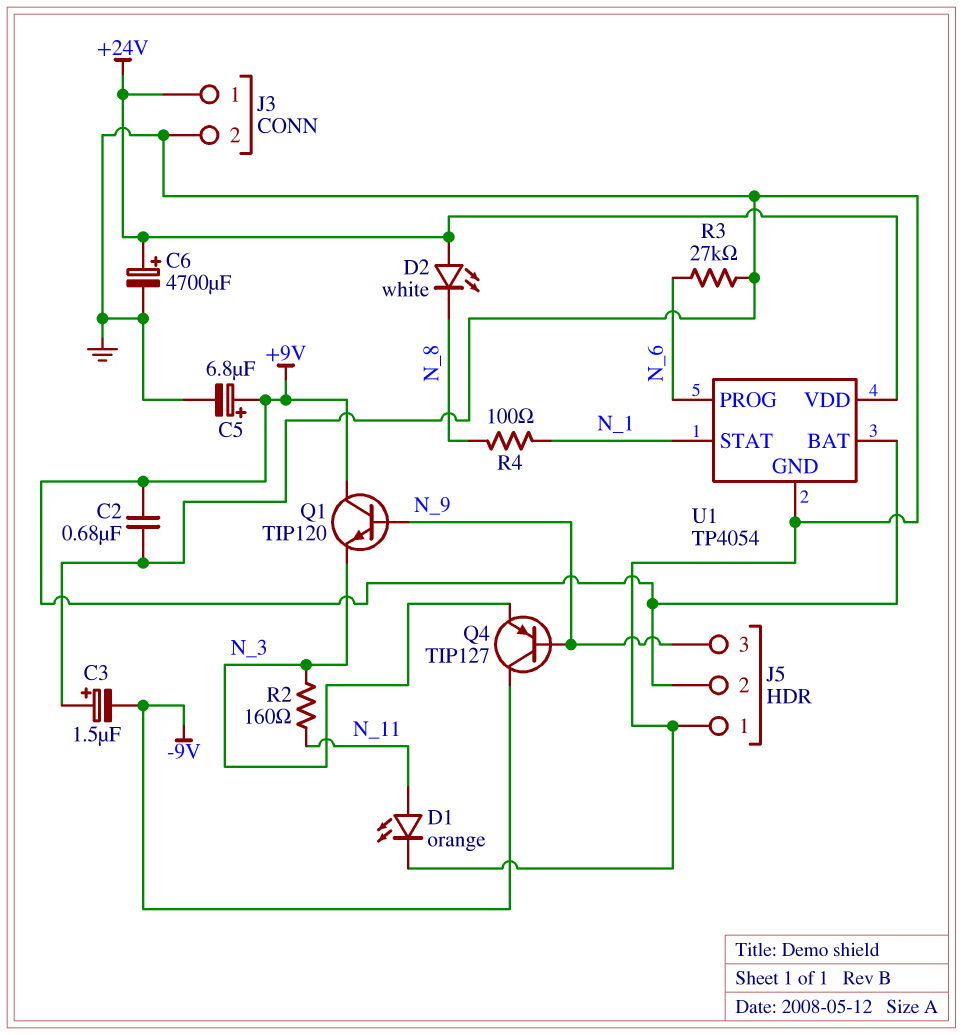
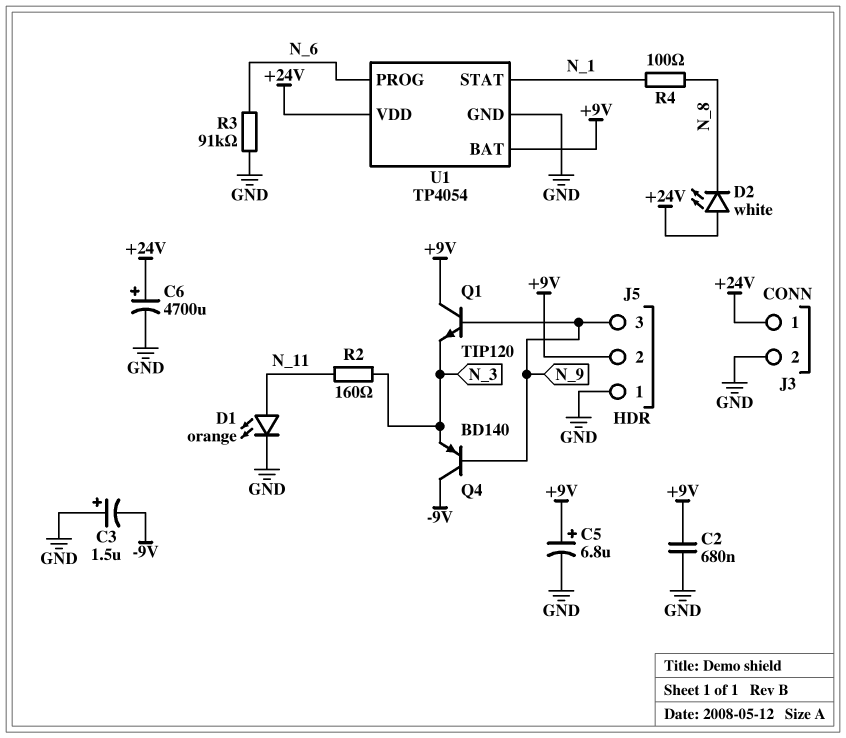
Q4: PNP TIP127 (B N_9, C -9V, E N_3) -> PNP BD140 (B N_9, C -9V, E N_3)
R3: 27k (GND, N_6) -> 91k (GND, N_6)

